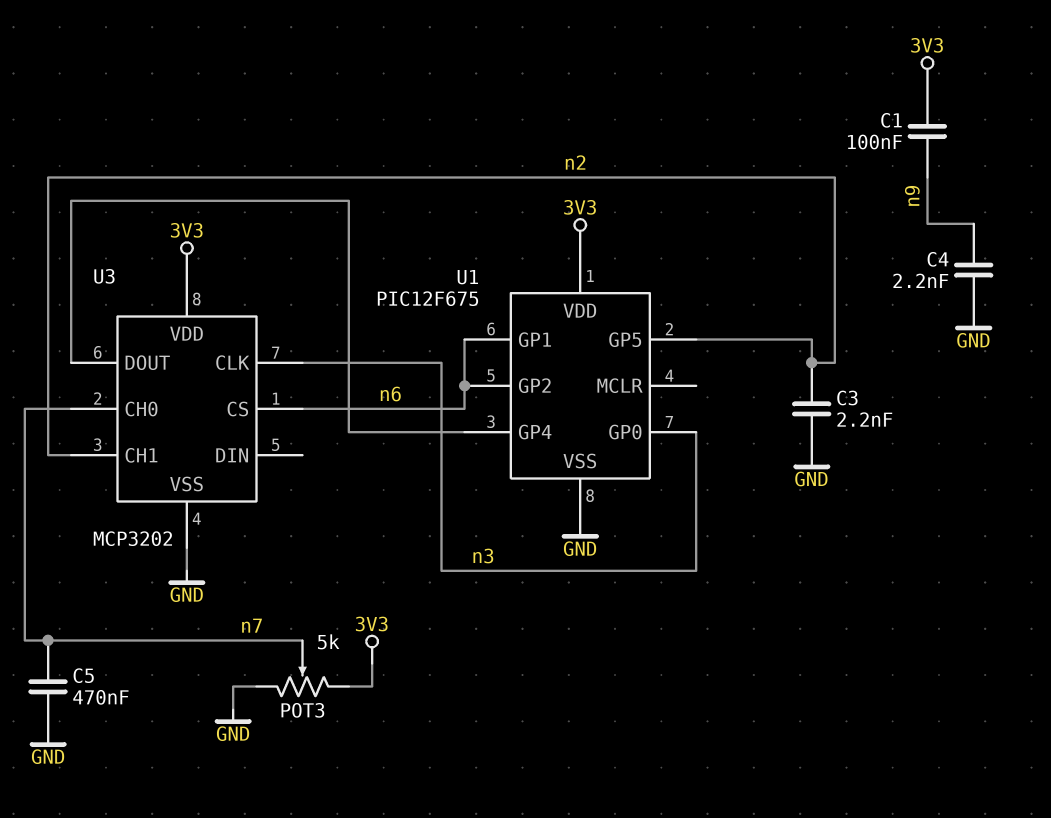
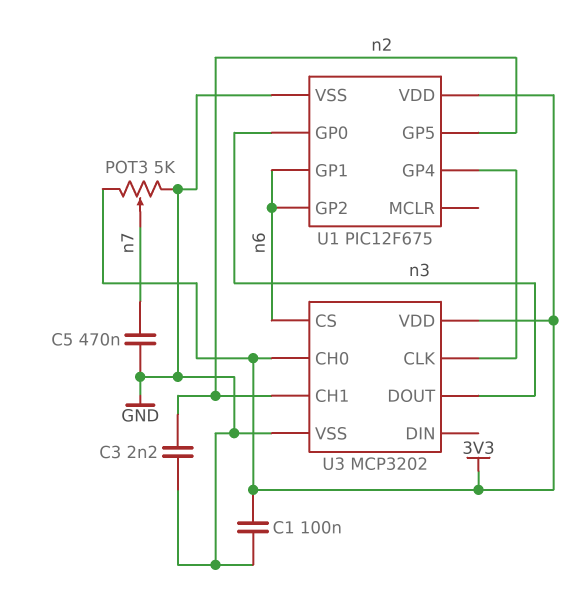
C1: 100nF (3V3, n9) -> 100nF (3V3, GND)
C4: 2.2nF (GND, n9) -> none
U3 pin CH0: n7 -> 3V3
U3 pin CLK: n3 -> U1/GP4
U3 pin DOUT: U1/GP4 -> n3

